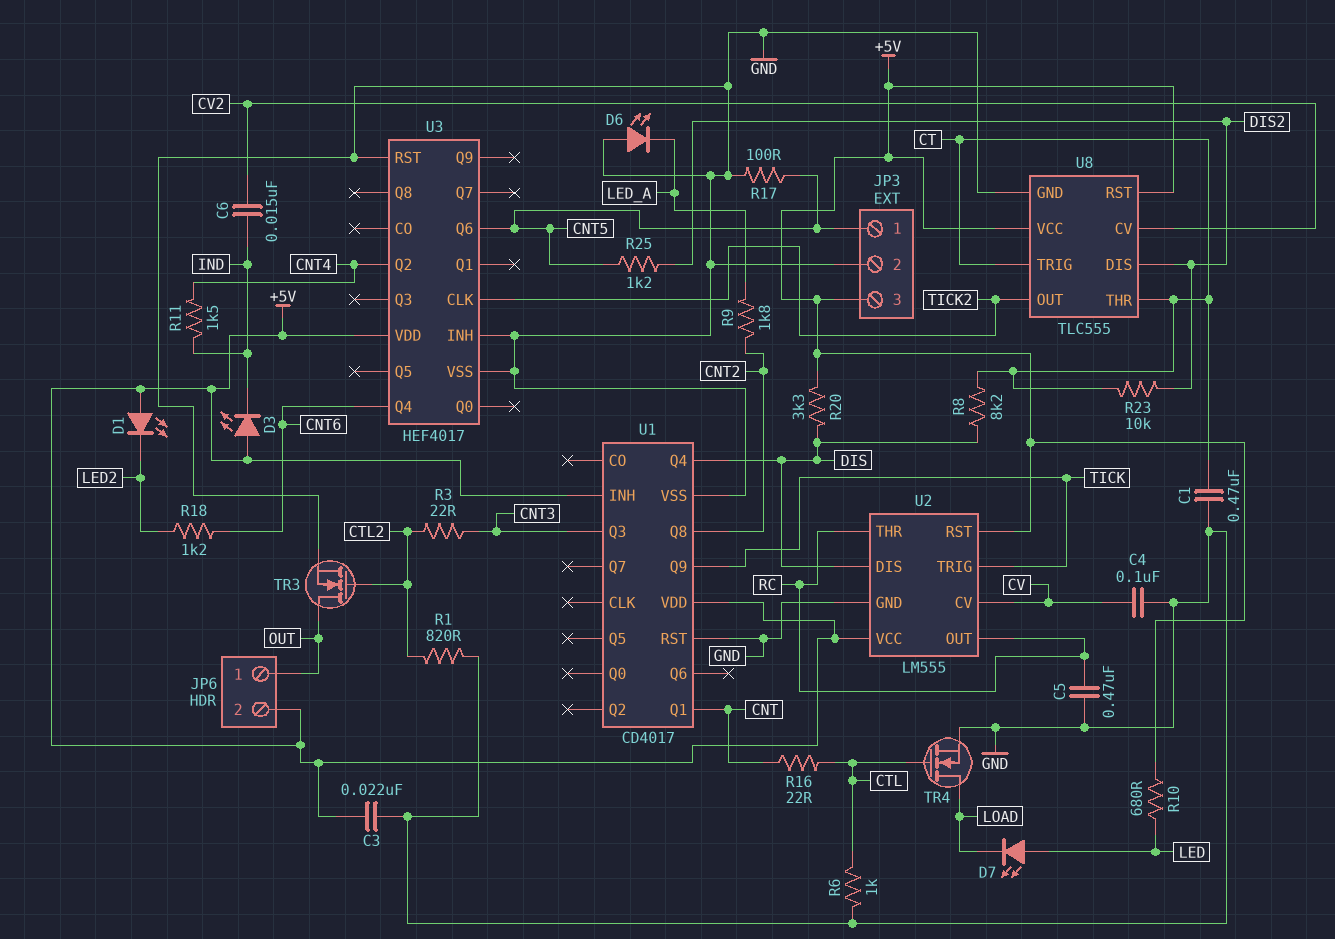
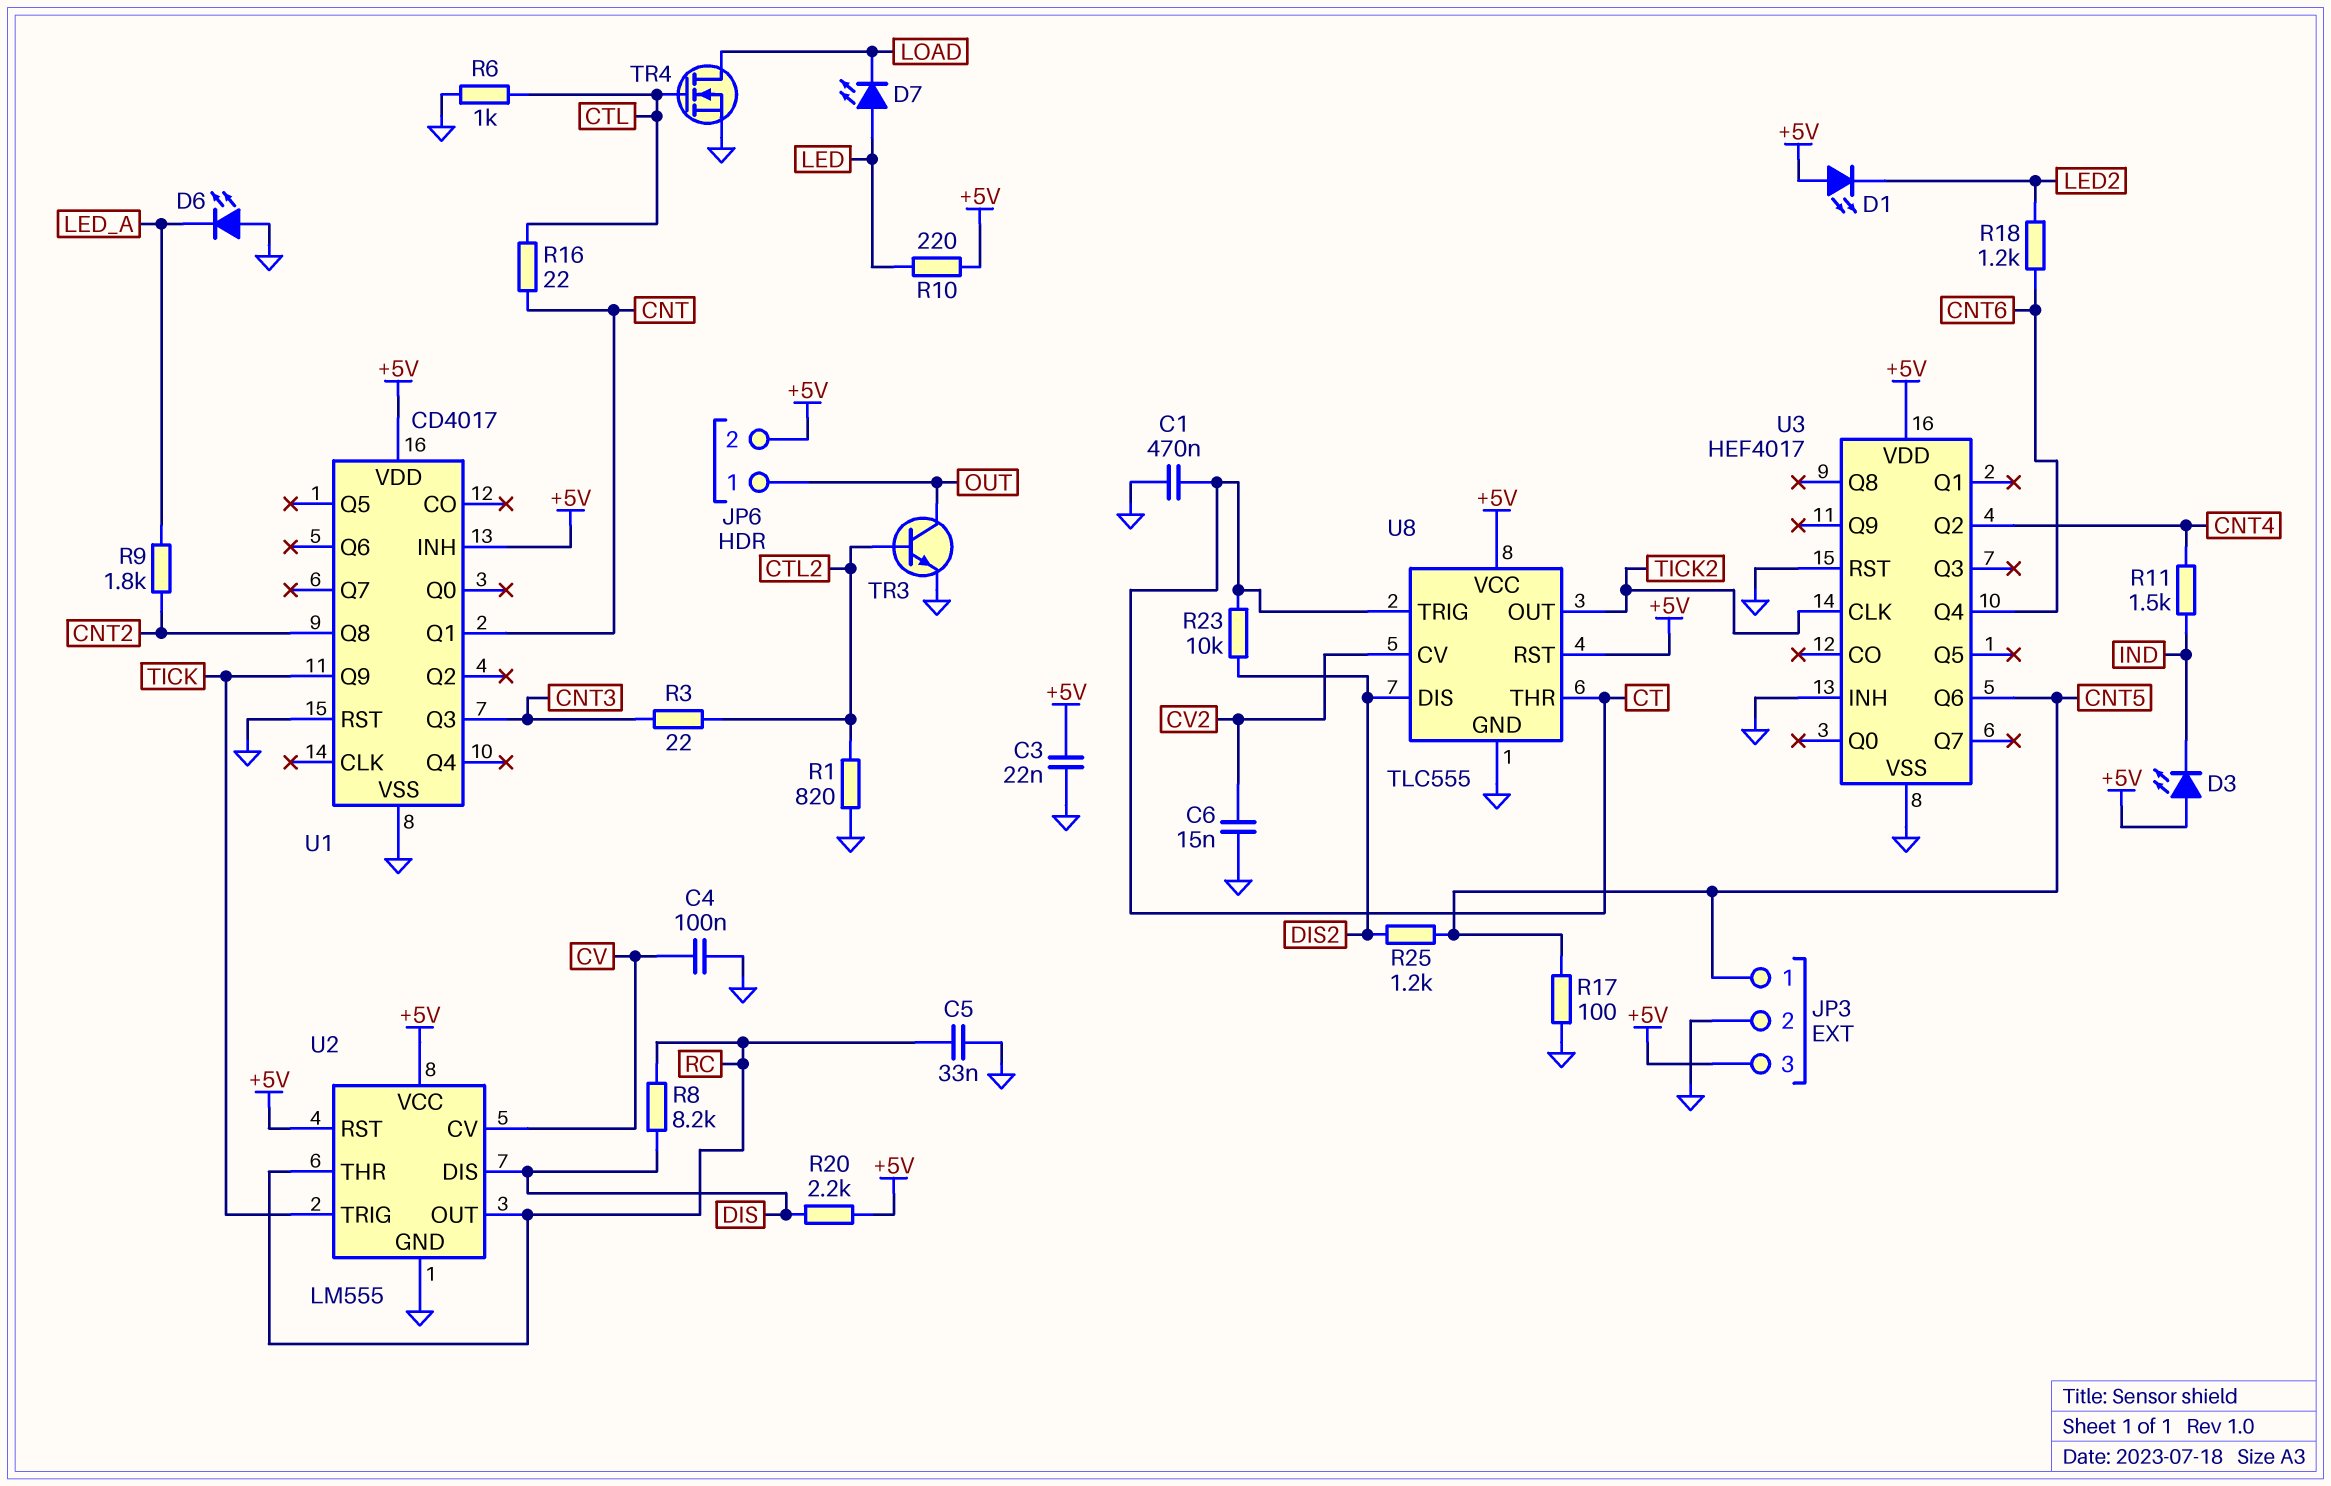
C5: 470nF (GND, RC) -> 33nF (GND, RC)
C6: 15nF (CV2, IND) -> 15nF (CV2, GND)
R8: 8.2k (CT, DIS) -> 8.2k (DIS, RC)
R10: 680 (+5V, LED) -> 220 (+5V, LED)
R20: 3.3k (+5V, DIS) -> 2.2k (+5V, DIS)
TR3: NMOS (G CTL2, D OUT, S GND) -> NPN (B CTL2, C OUT, E GND)
U1 pin Q4: DIS -> none

